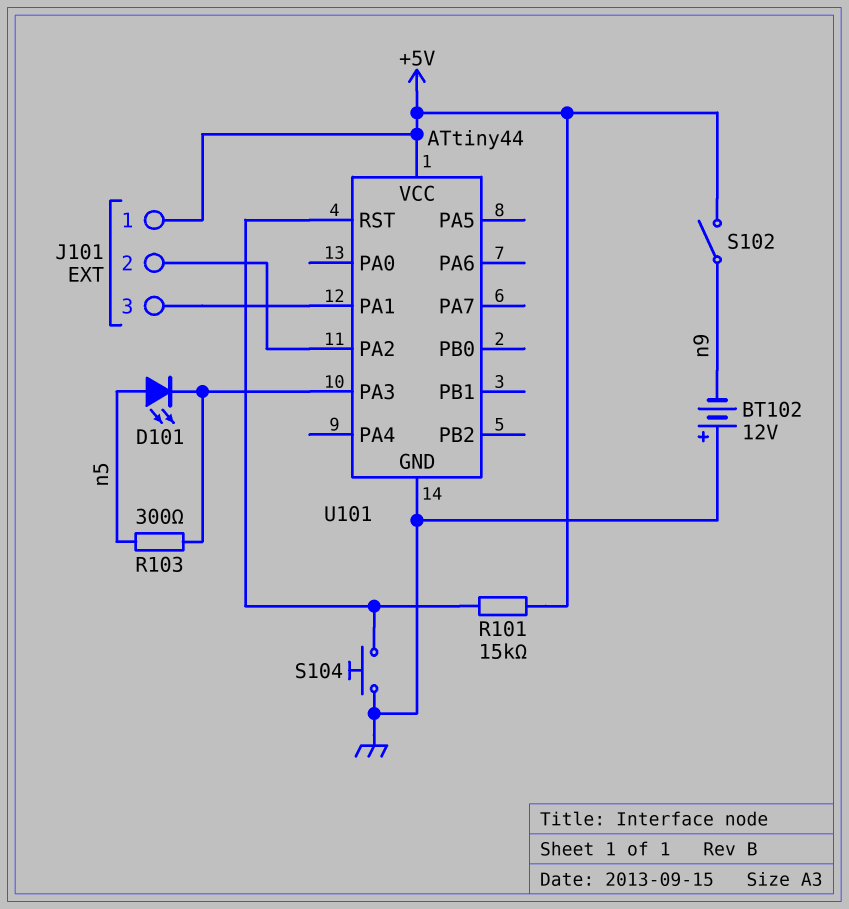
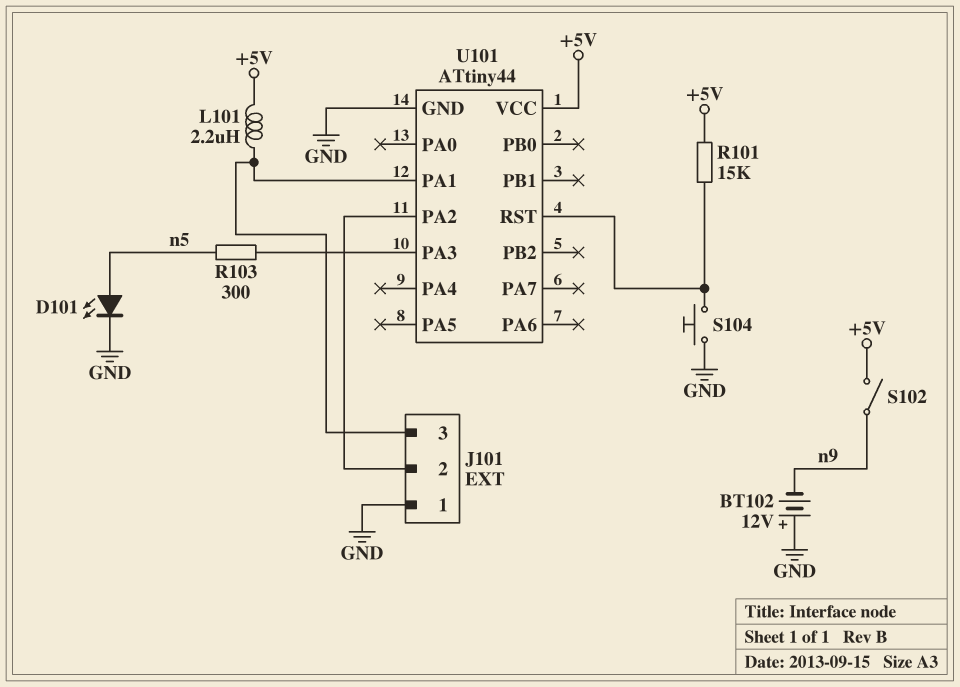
D101: LED (A n5, K U101/PA3) -> LED (A n5, K GND)
J101 pin 1: +5V -> GND
L101: none -> 2.2uH (+5V, J101/3)

